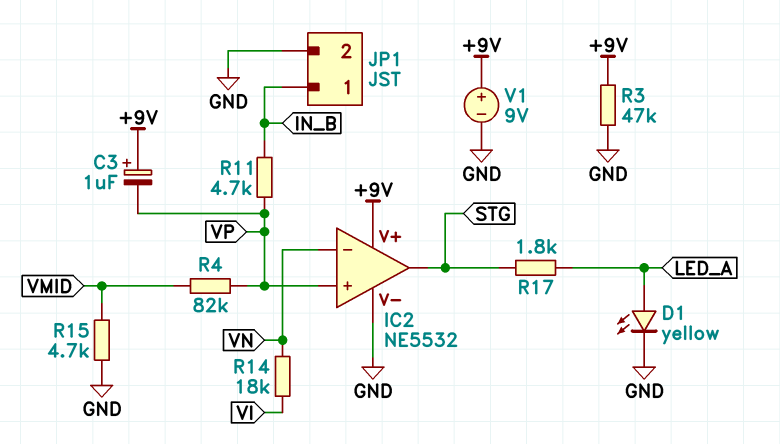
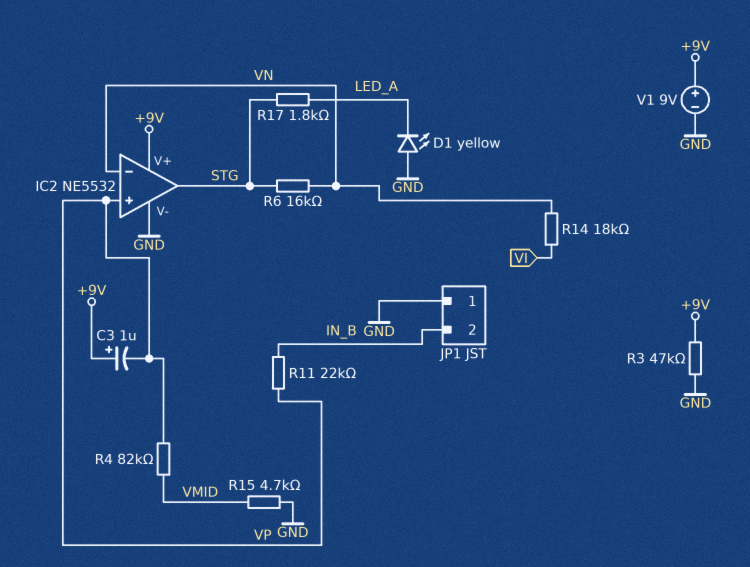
D1: LED yellow (A LED_A, K GND) -> LED yellow (A GND, K LED_A)
JP1 pin 1: IN_B -> GND
JP1 pin 2: GND -> IN_B
R6: none -> 16k (STG, VN)
R11: 4.7k (IN_B, VP) -> 22k (IN_B, VP)

